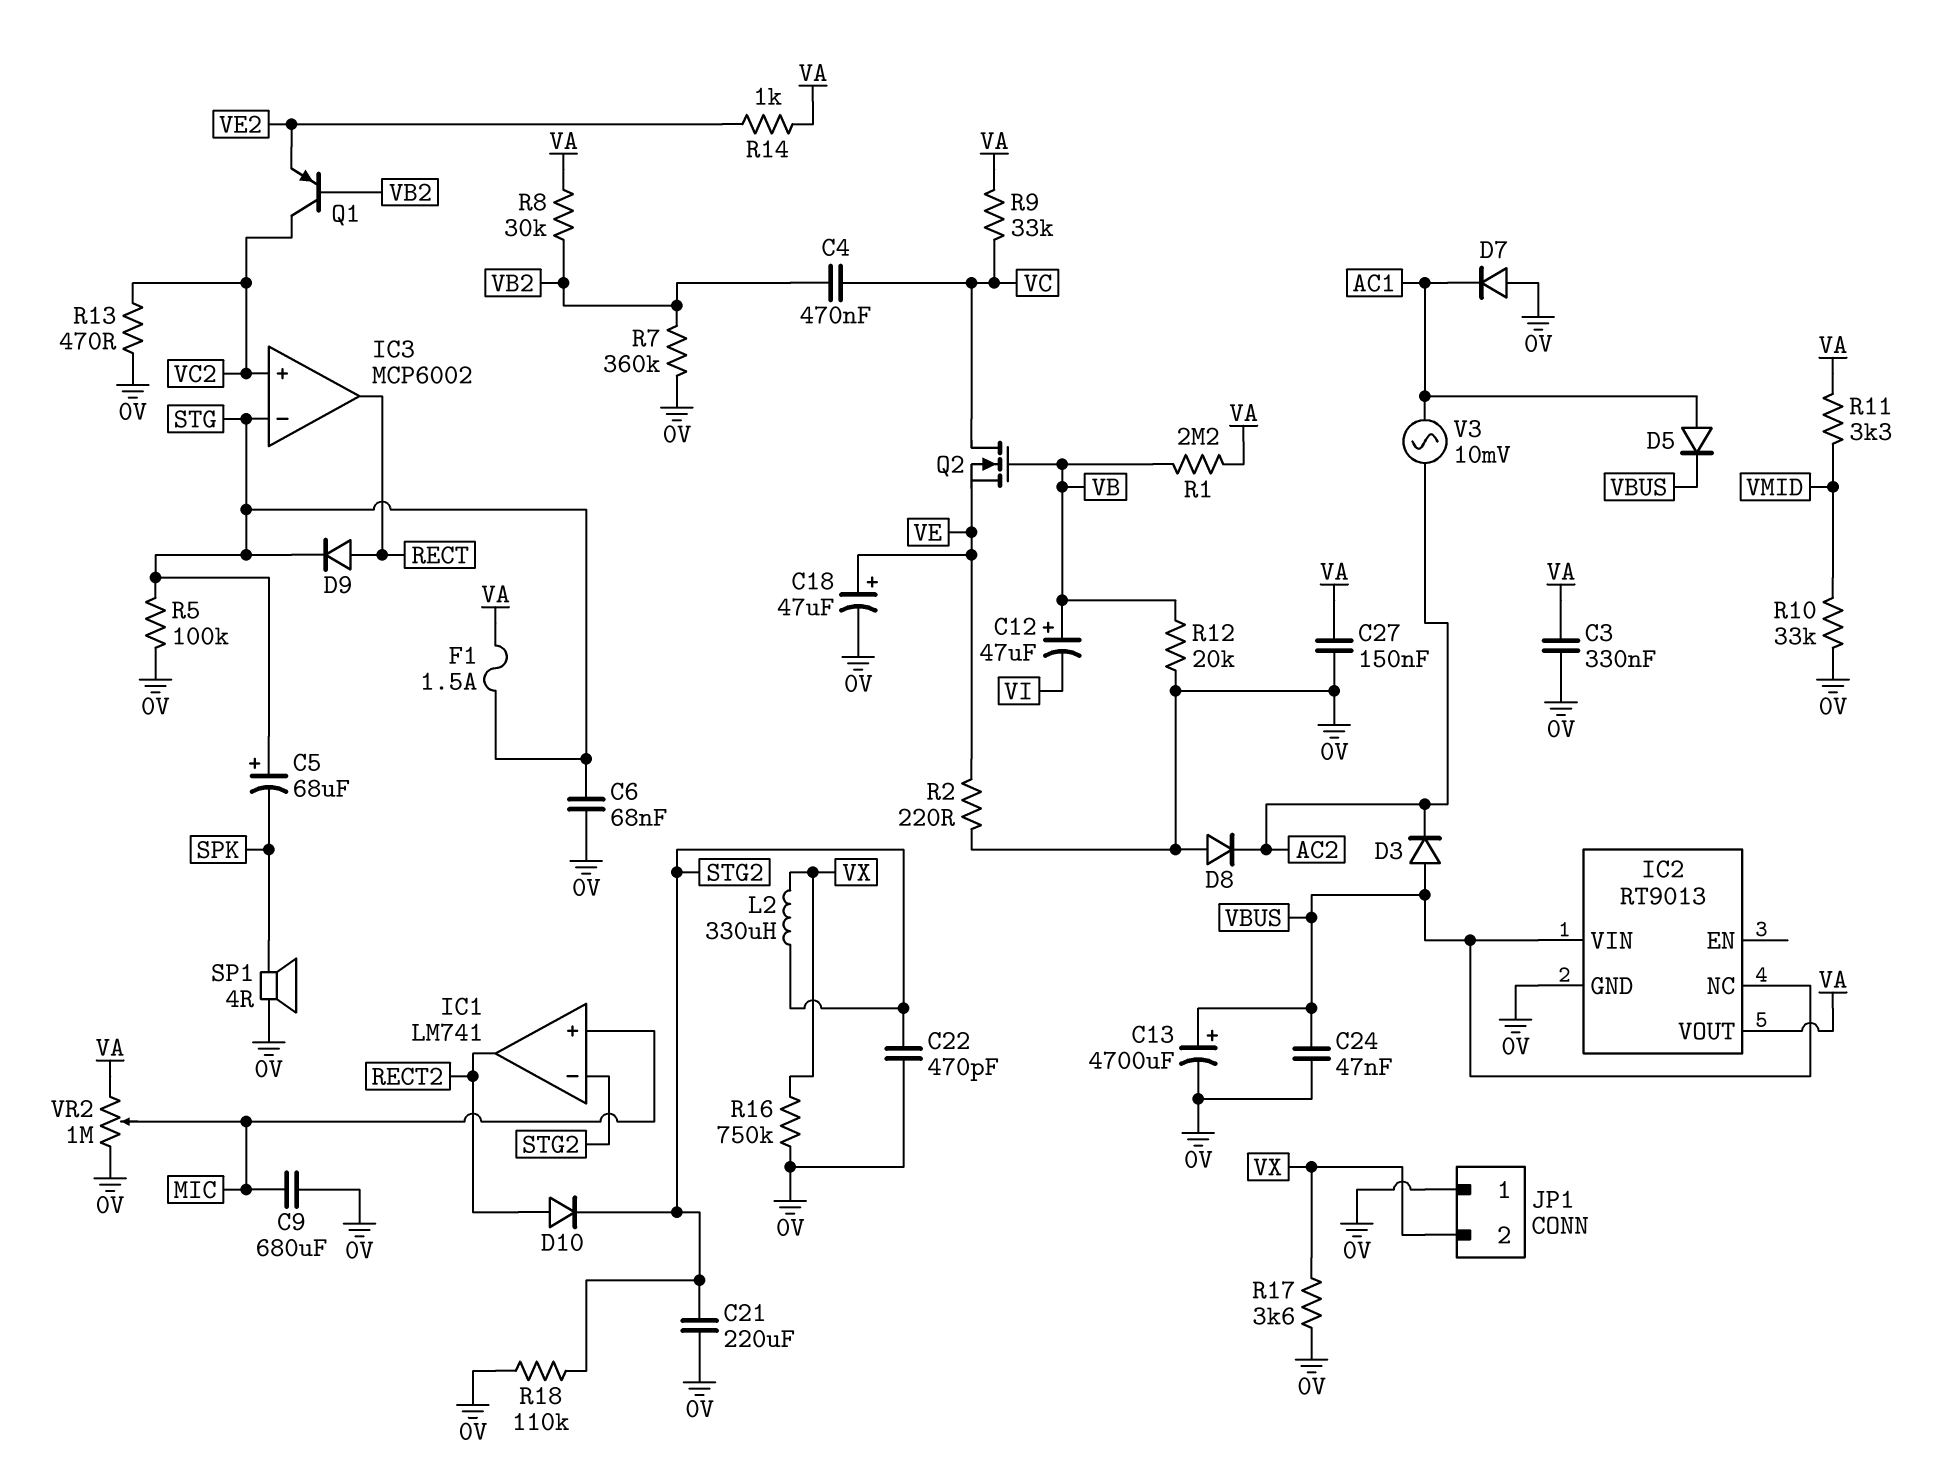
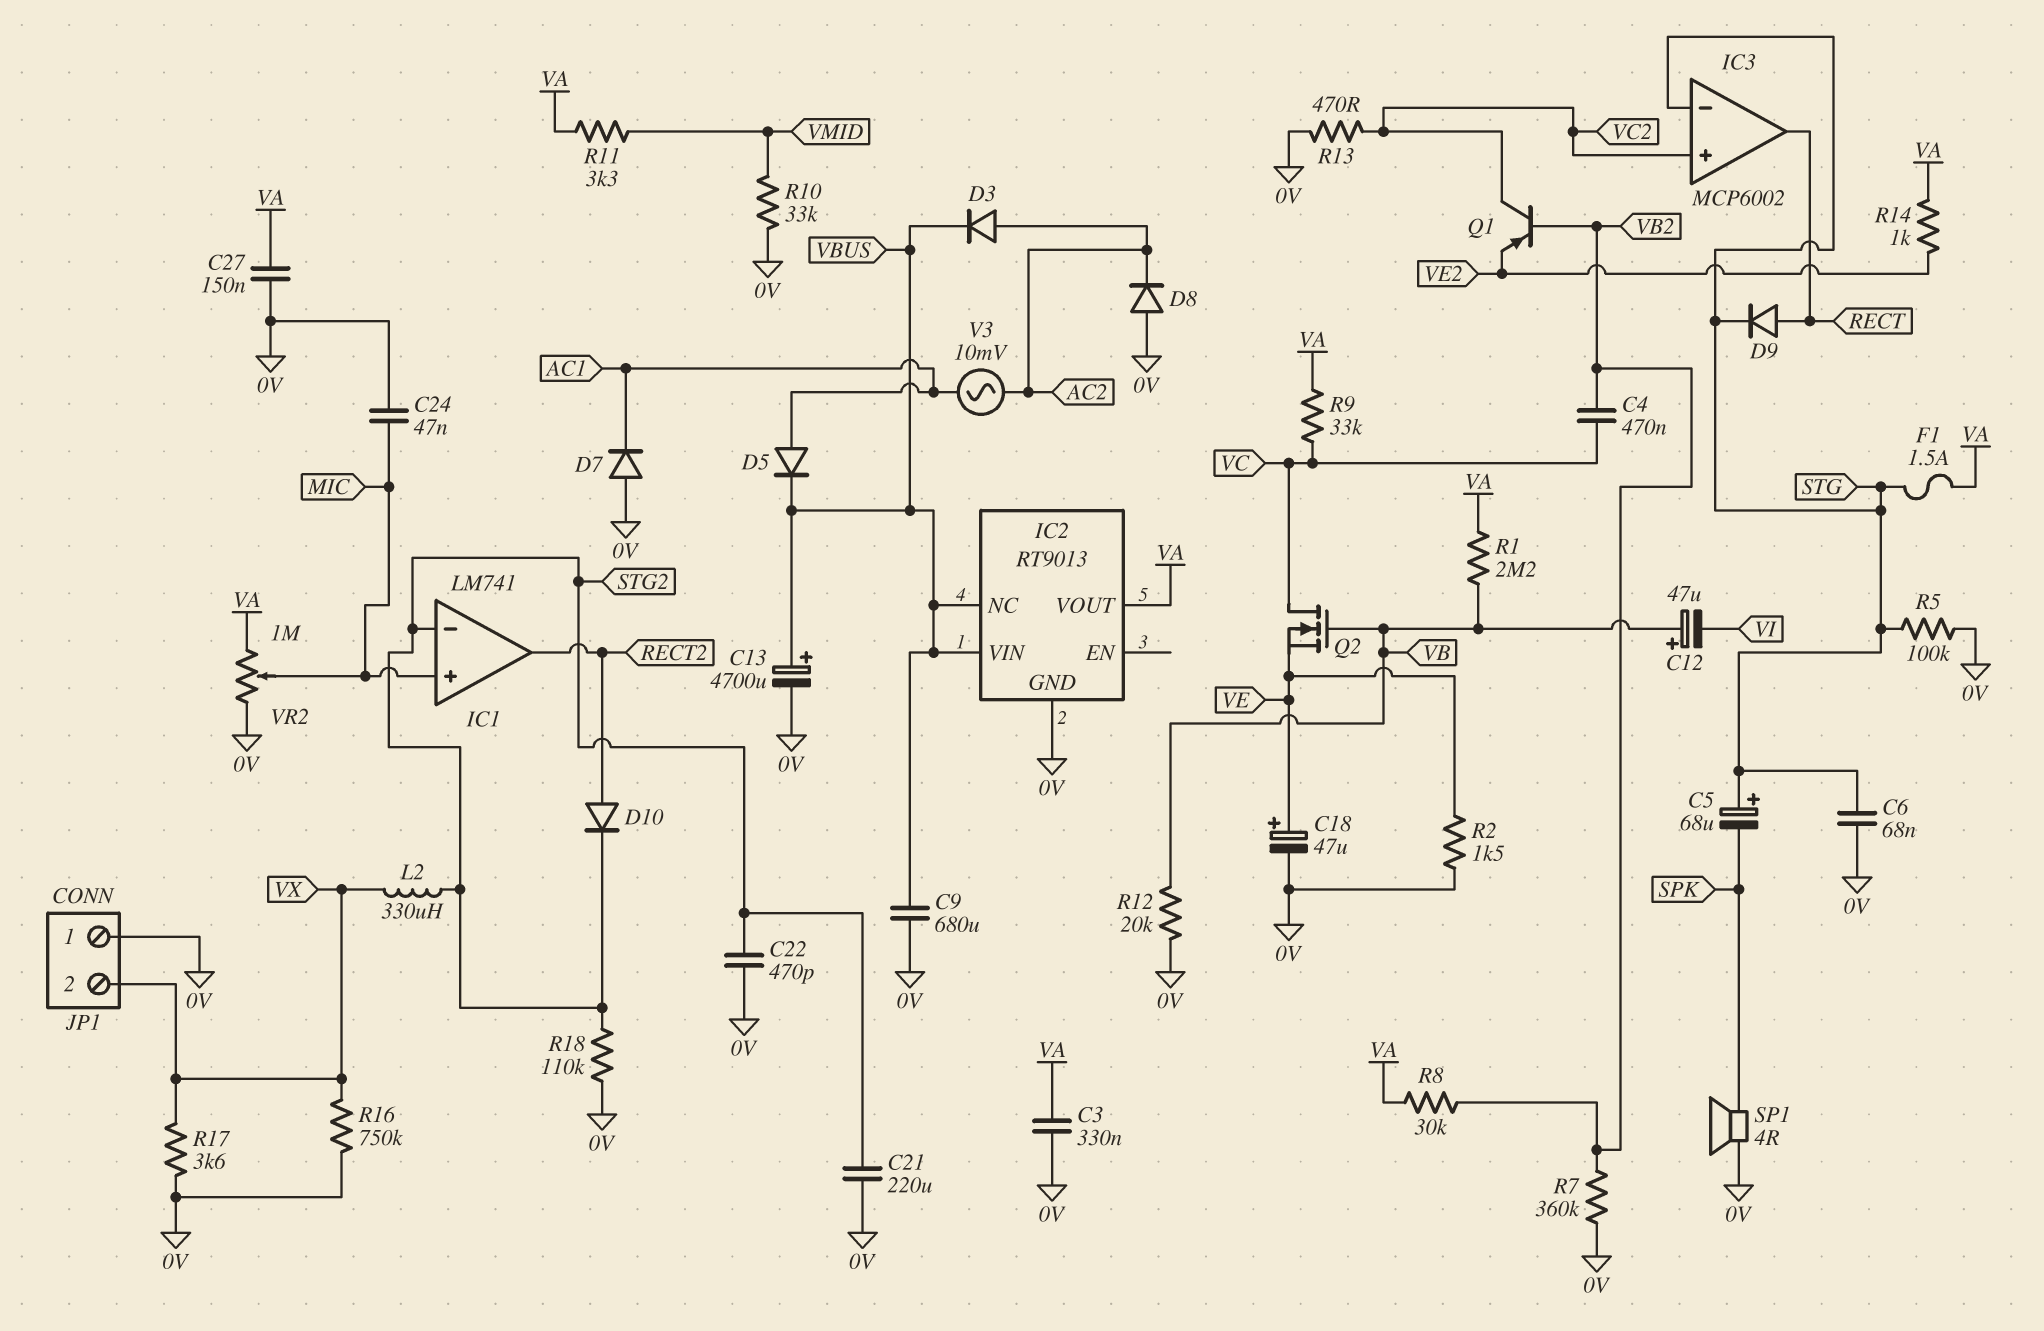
C9: 680uF (0V, MIC) -> 680uF (0V, VBUS)
C24: 47nF (0V, VBUS) -> 47nF (0V, MIC)
D3: diode (A VBUS, K AC2) -> diode (A AC2, K VBUS)
R2: 220 (0V, VE) -> 1.5k (0V, VE)

